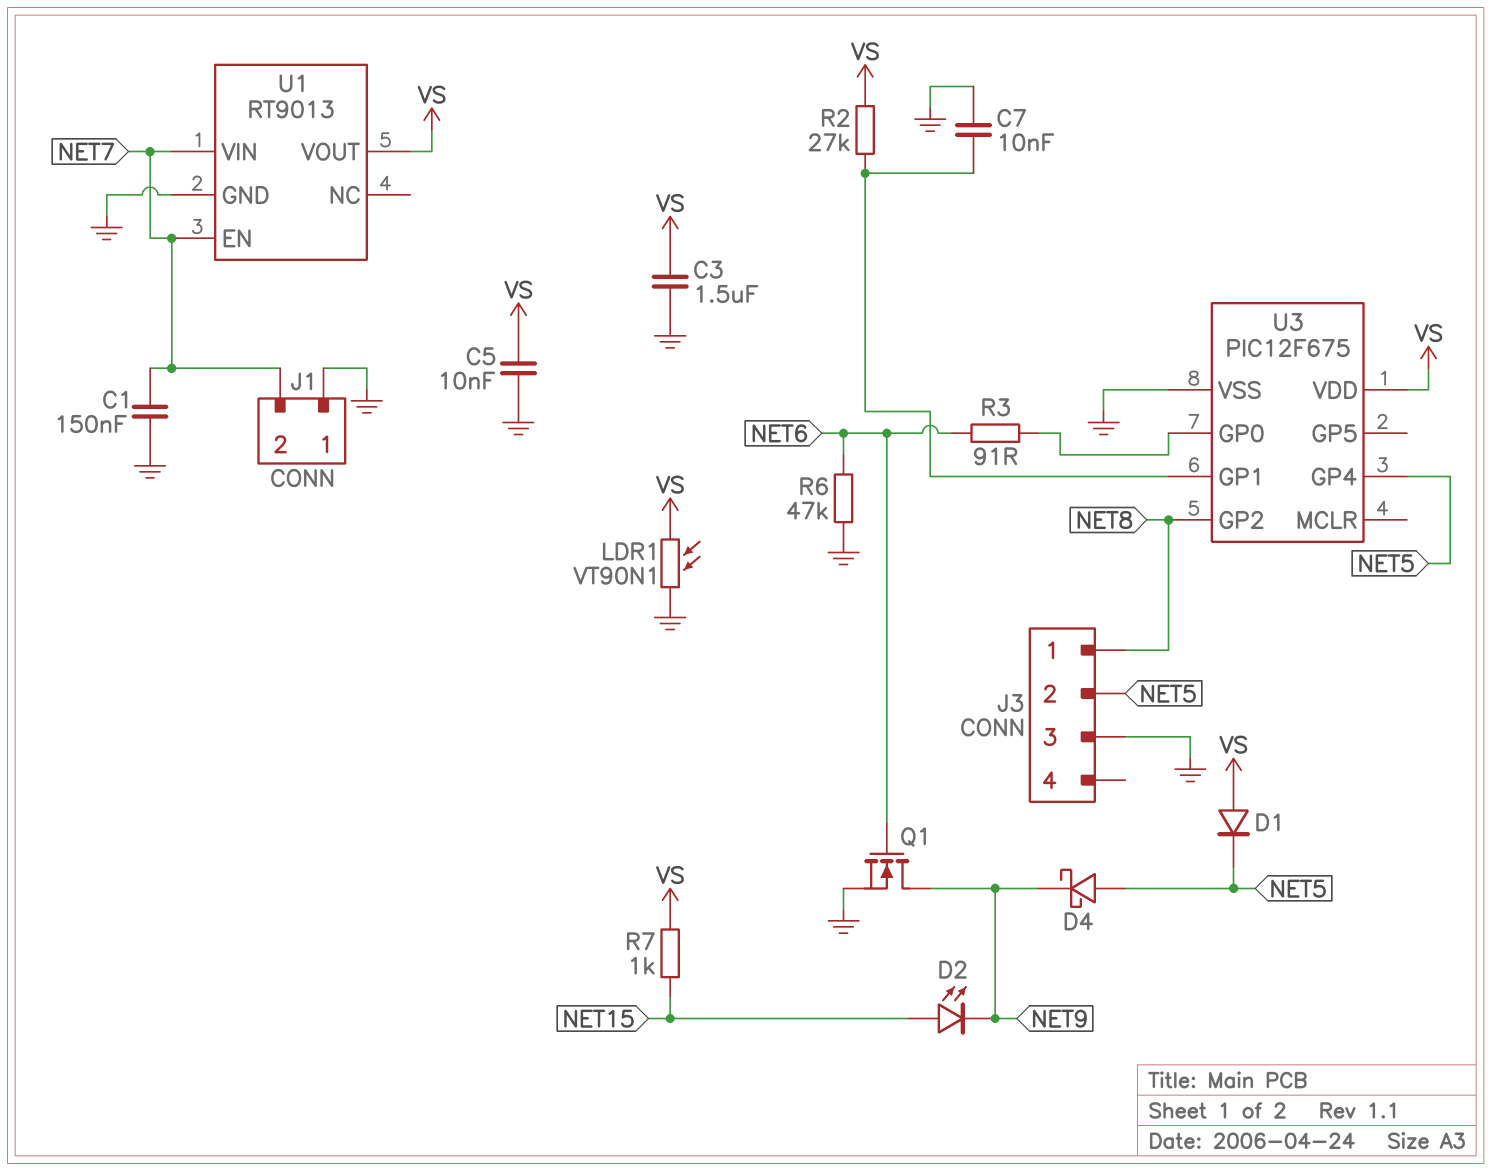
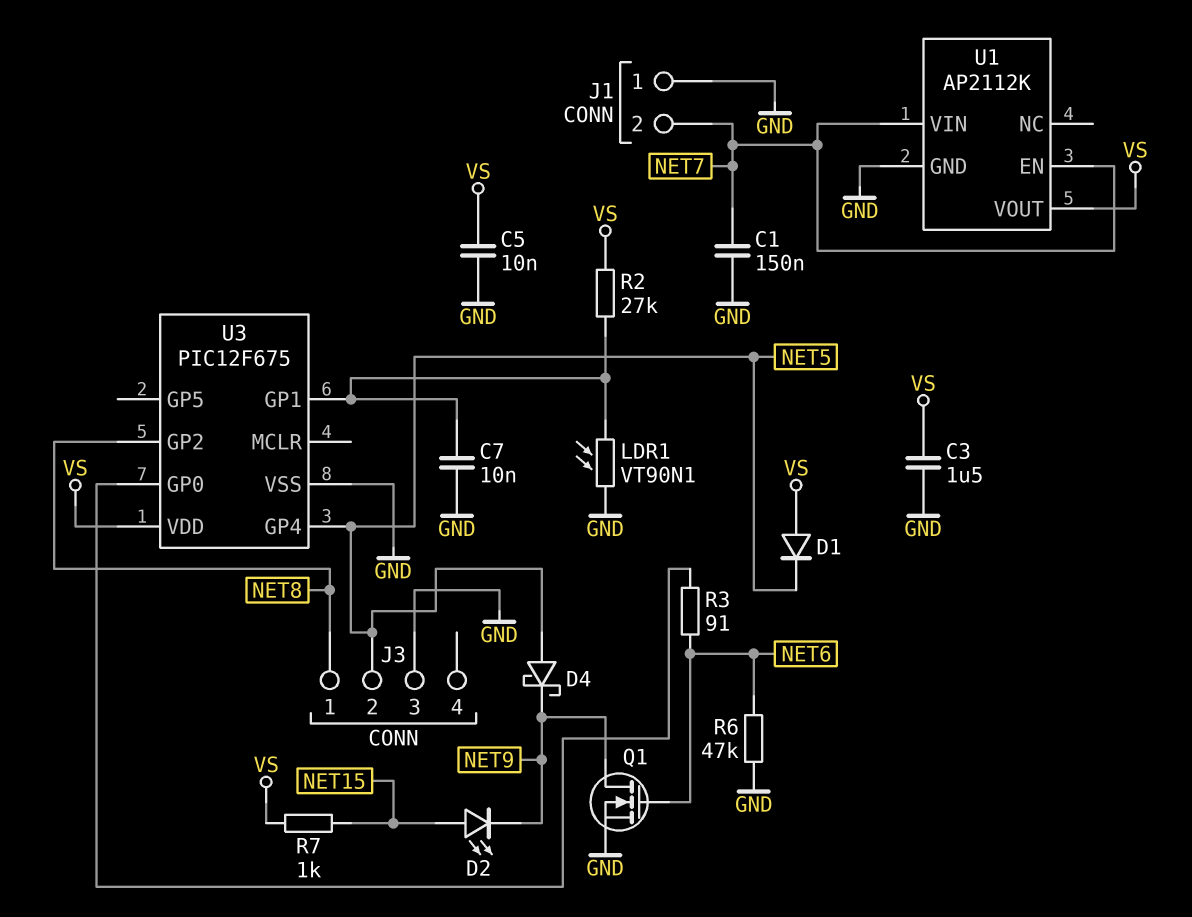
LDR1: VT90N1 (GND, VS) -> VT90N1 (GND, U3/GP1)
U1: RT9013 -> AP2112K

